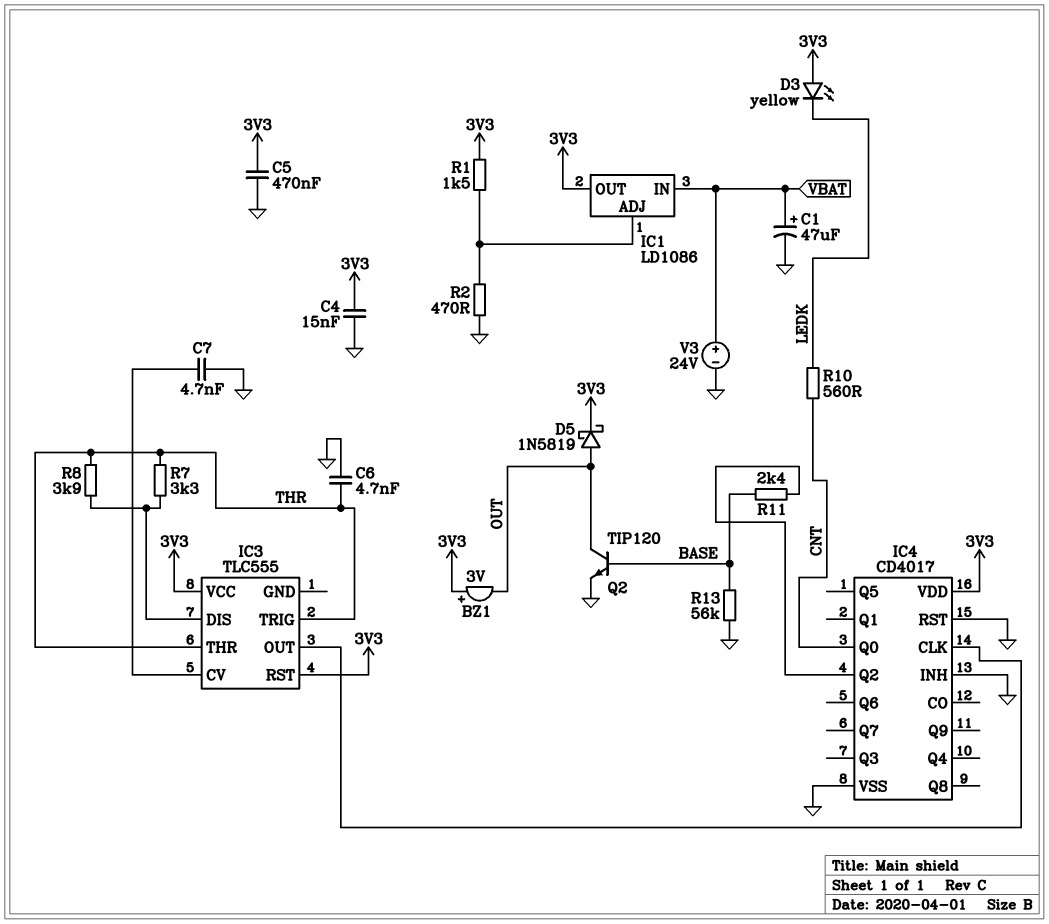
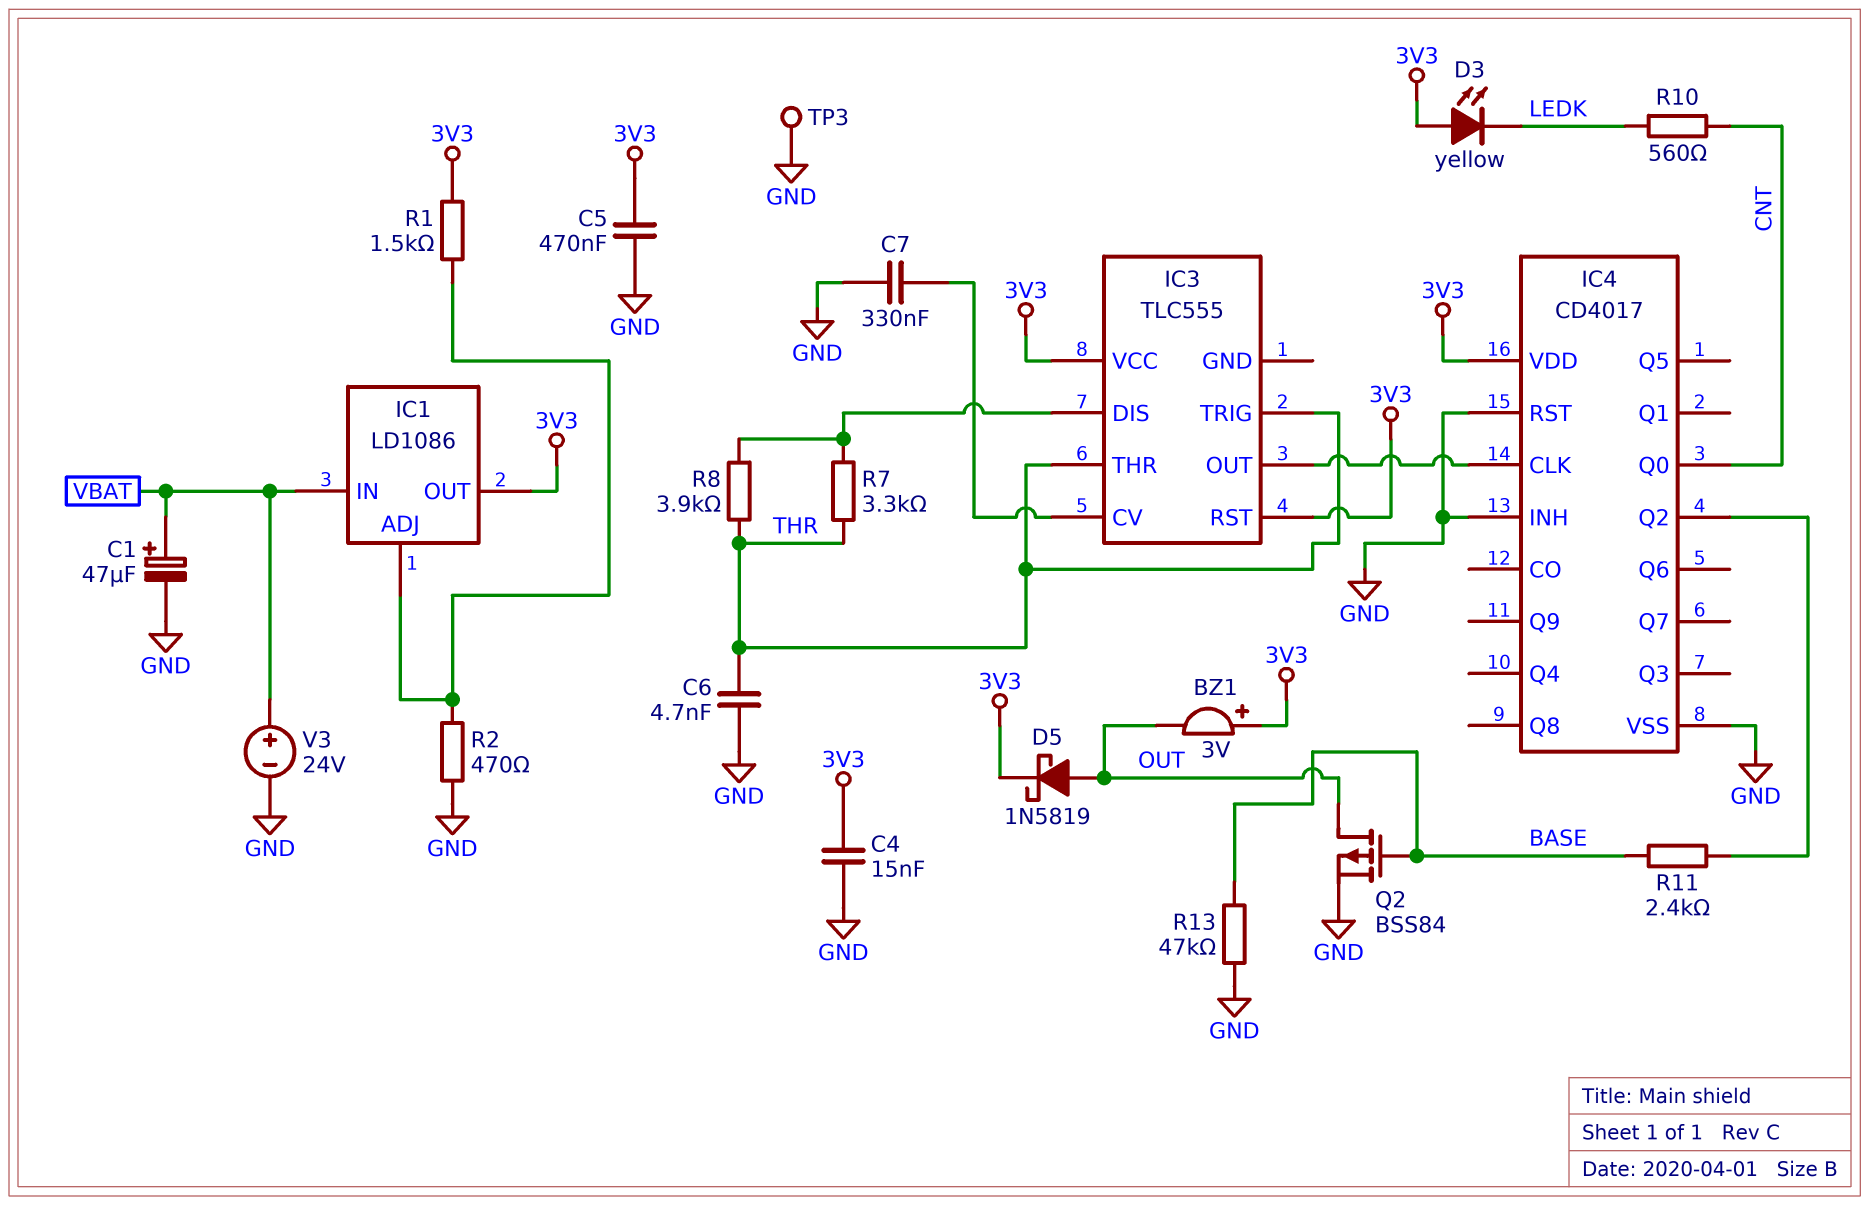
C7: 4.7nF (GND, IC3/CV) -> 330nF (GND, IC3/CV)
Q2: NPN TIP120 (B BASE, C OUT, E GND) -> PMOS BSS84 (G BASE, D OUT, S GND)
R13: 56k (BASE, GND) -> 47k (BASE, GND)
TP3: none -> test point (GND)

